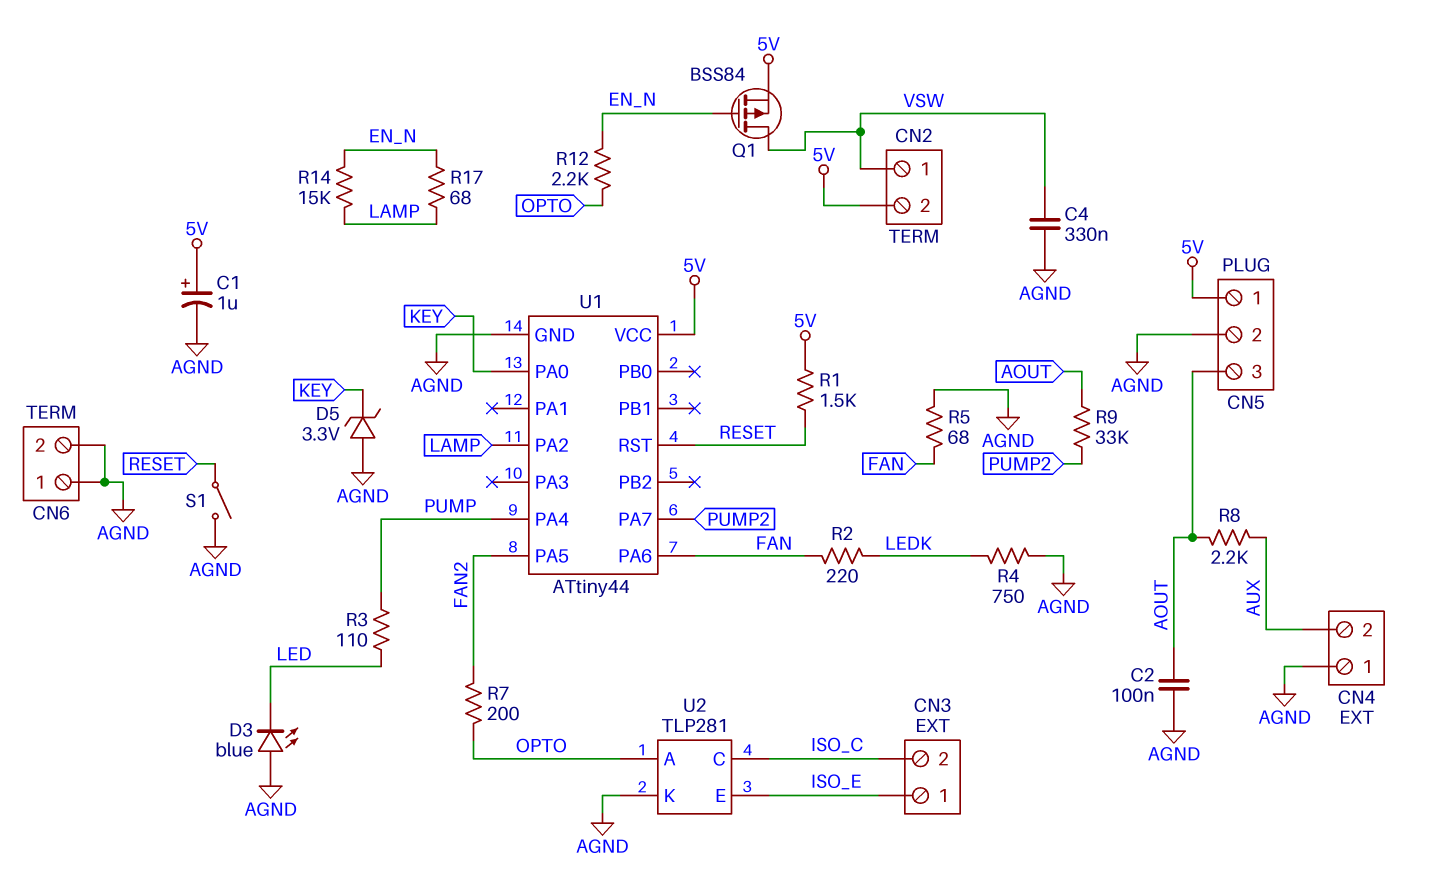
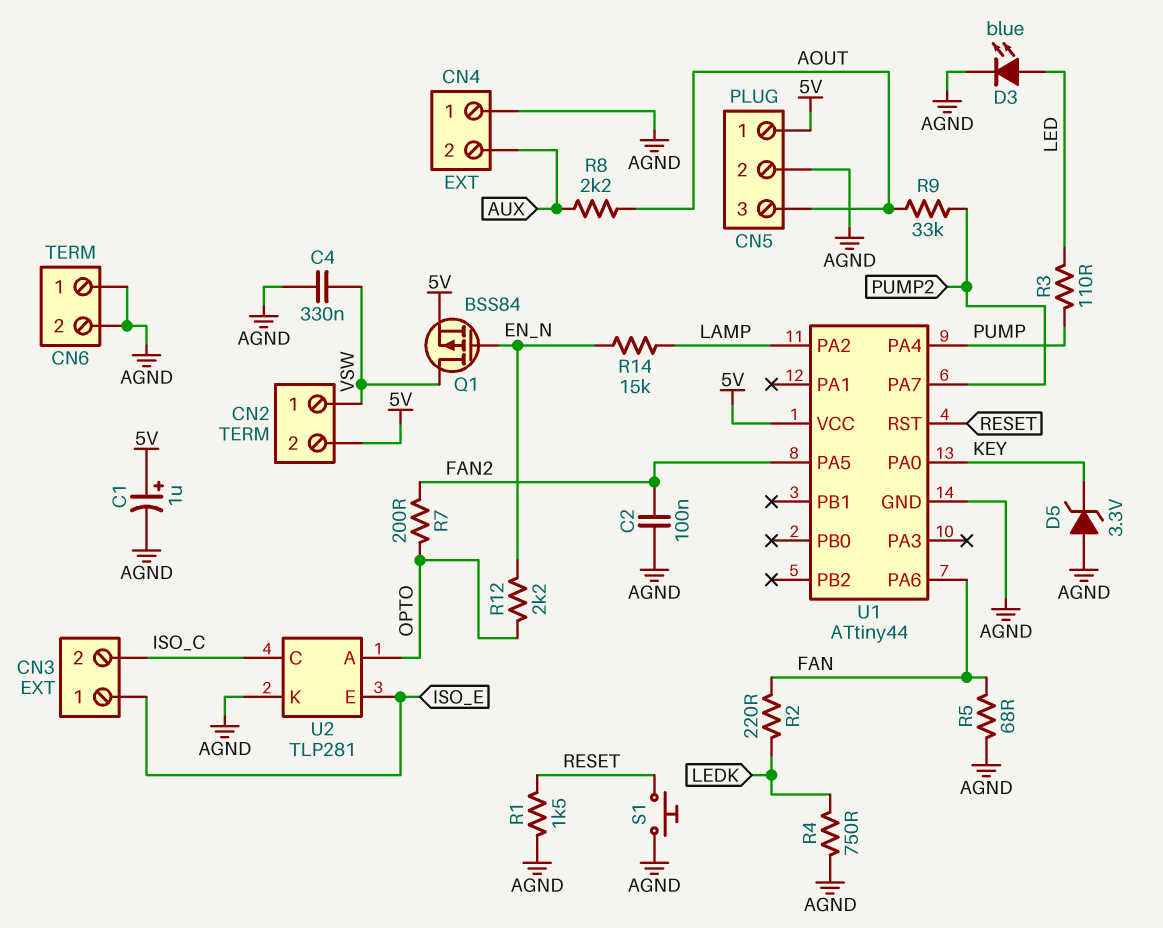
C2: 100nF (AGND, AOUT) -> 100nF (AGND, FAN2)
D3: LED blue (A AGND, K LED) -> LED blue (A LED, K AGND)
R1: 1.5k (5V, RESET) -> 1.5k (AGND, RESET)
R17: 68 (EN_N, LAMP) -> none
S1: switch (AGND, RESET) -> button (AGND, RESET)

